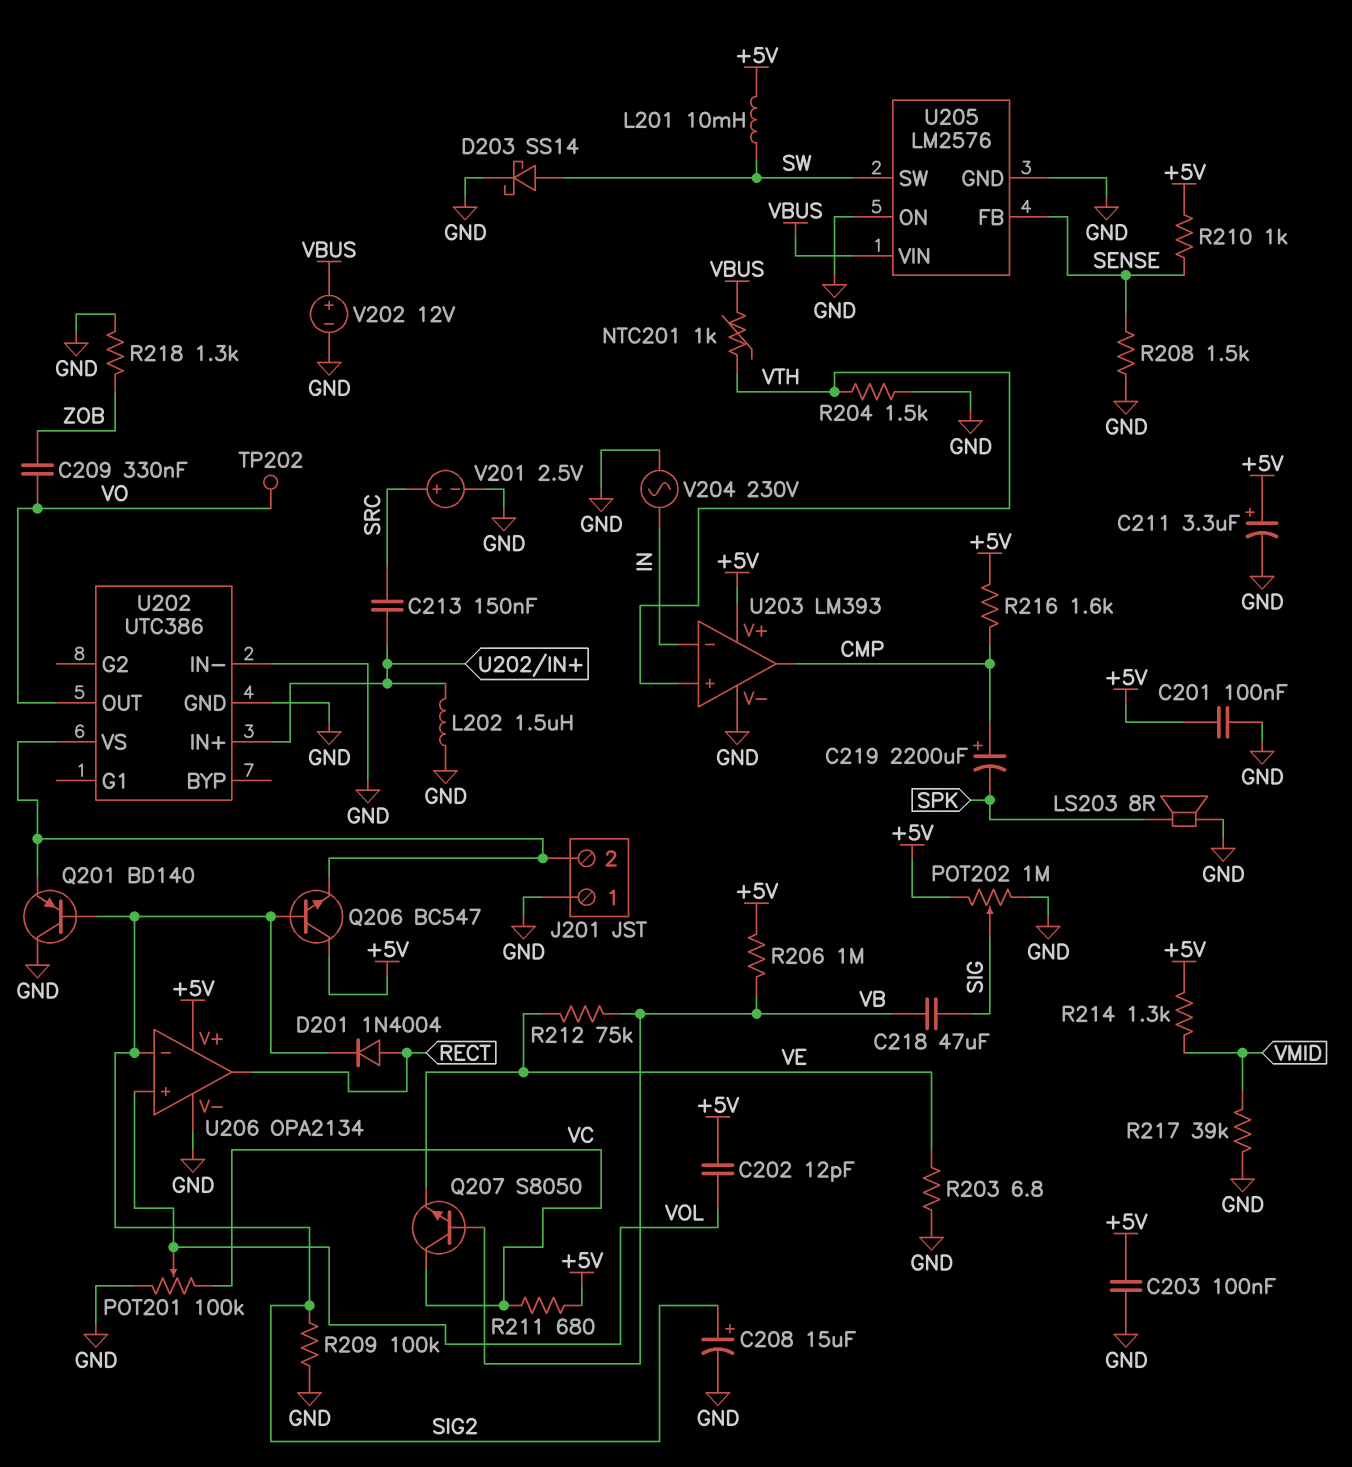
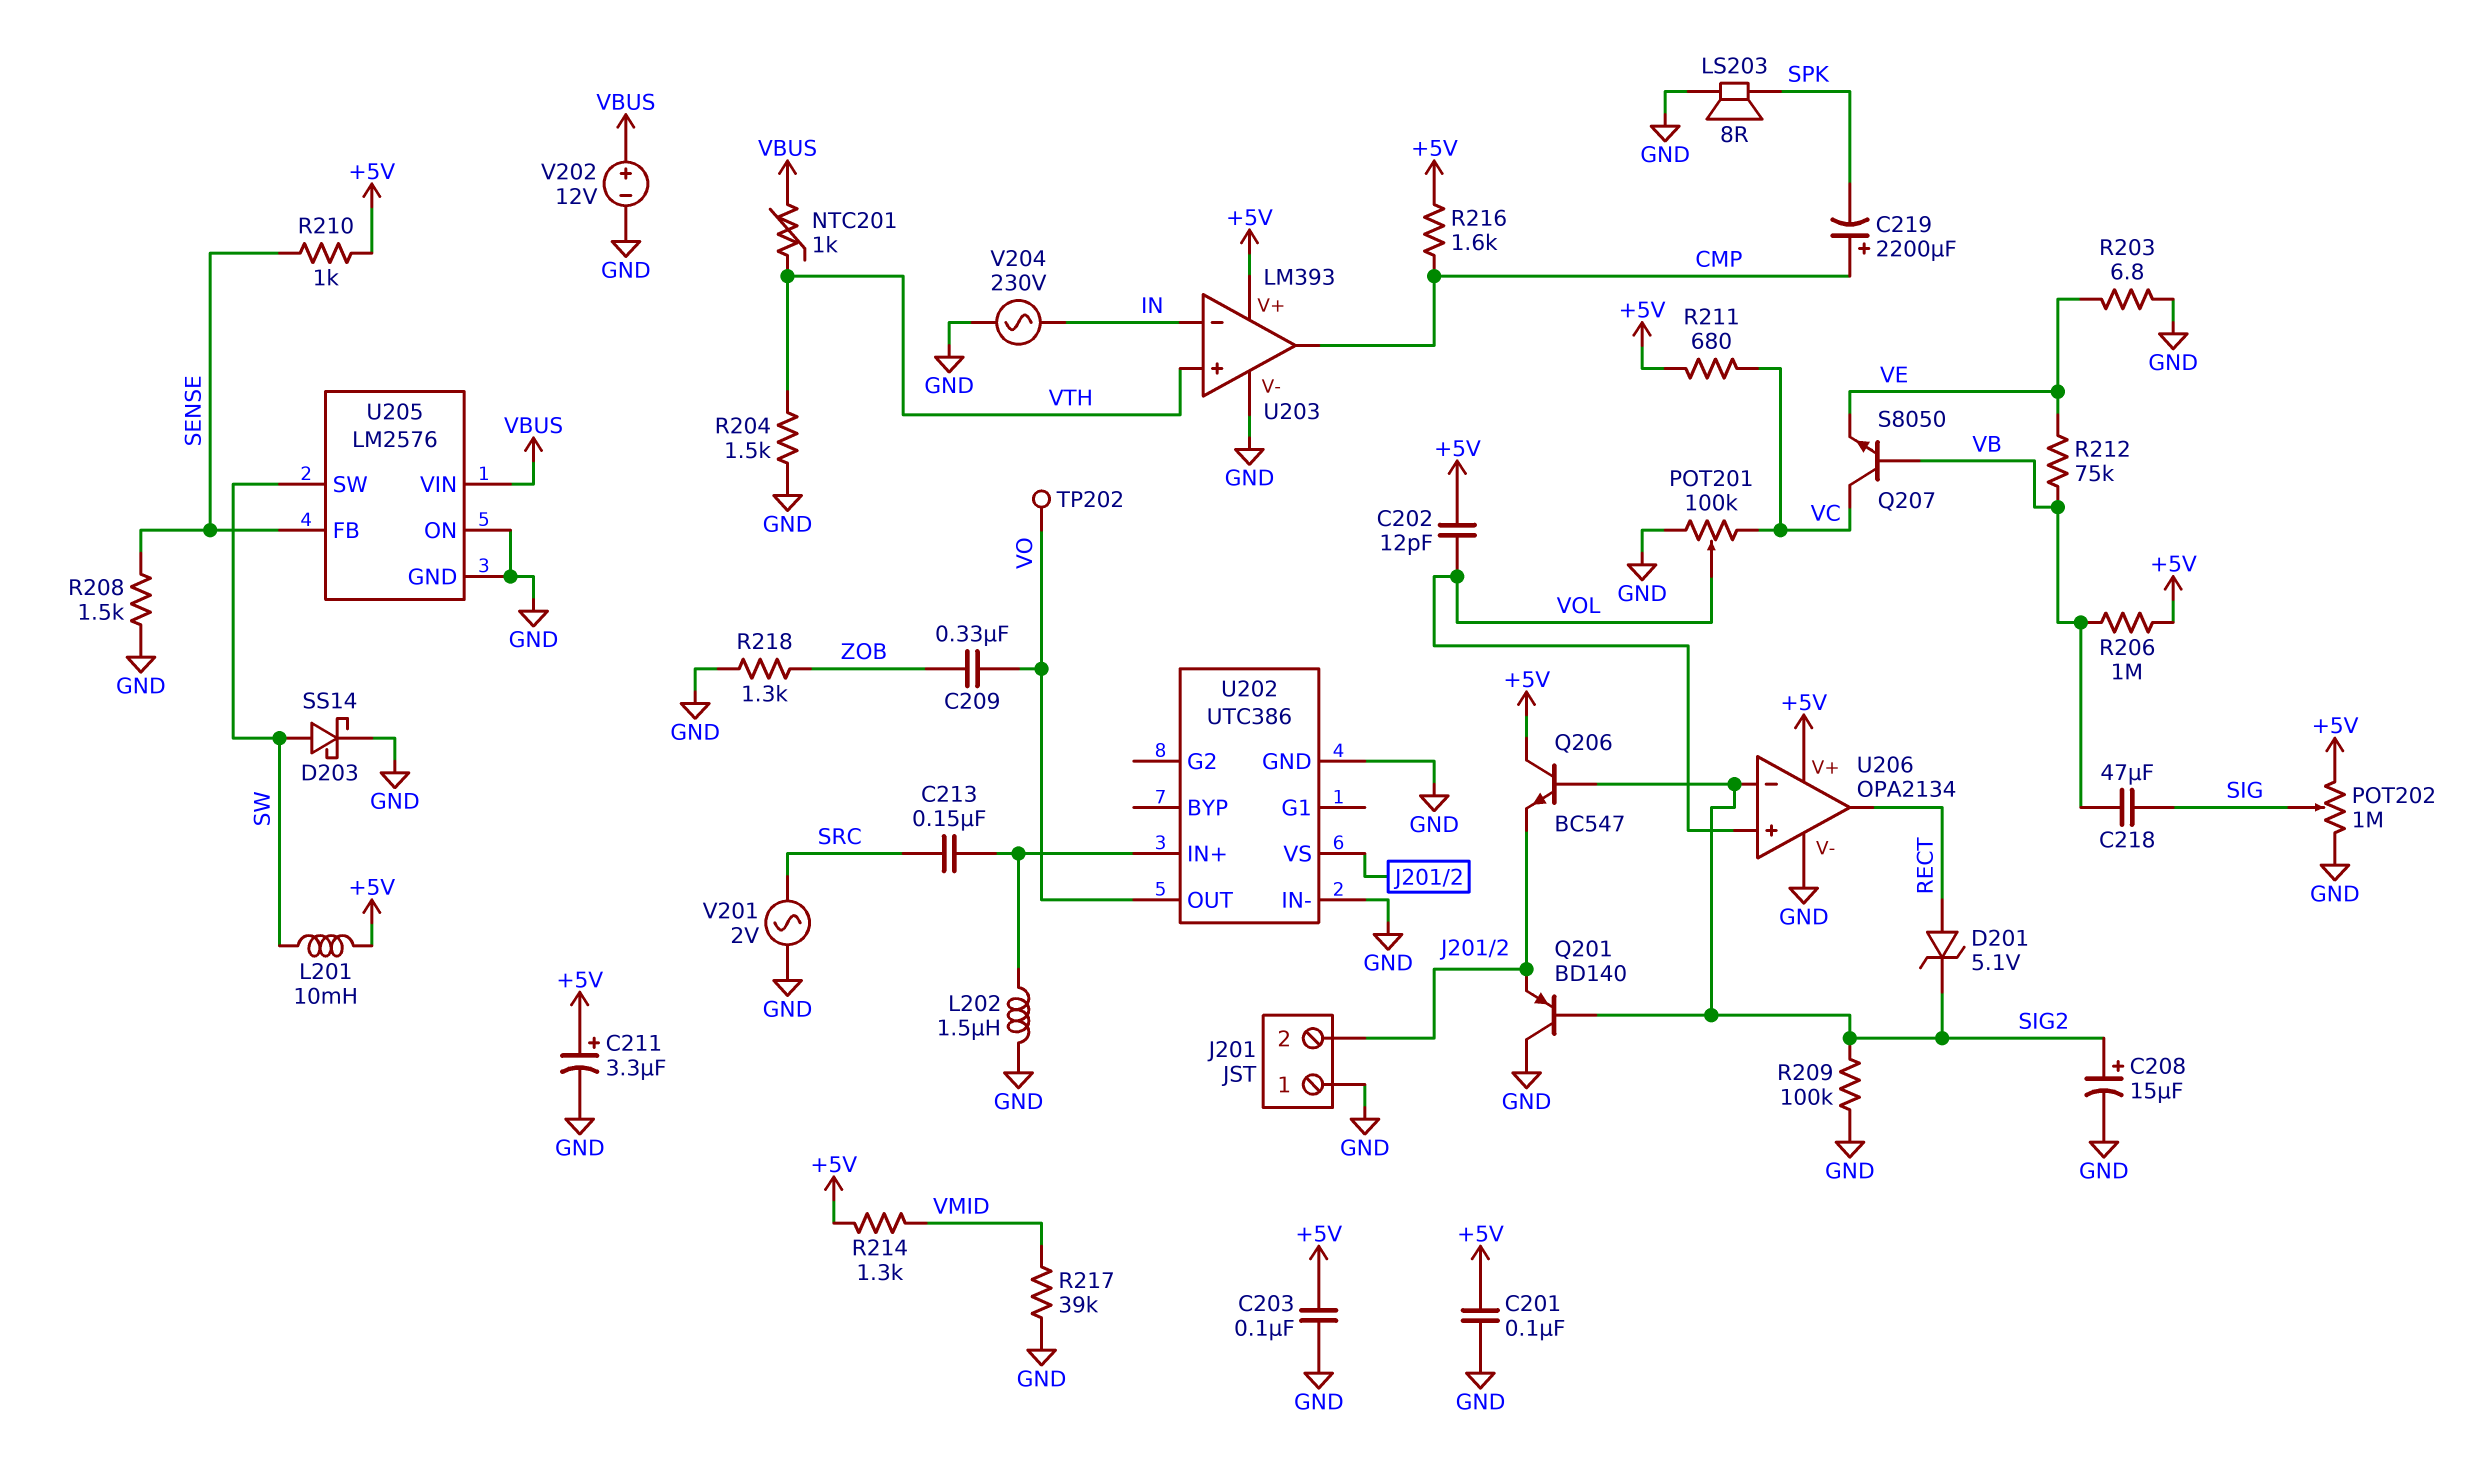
D201: diode 1N4004 (A RECT, K SIG2) -> zener 5.1V (A RECT, K SIG2)
V201: 2.5V (plus SRC, minus GND) -> AC 2V (GND, SRC)

